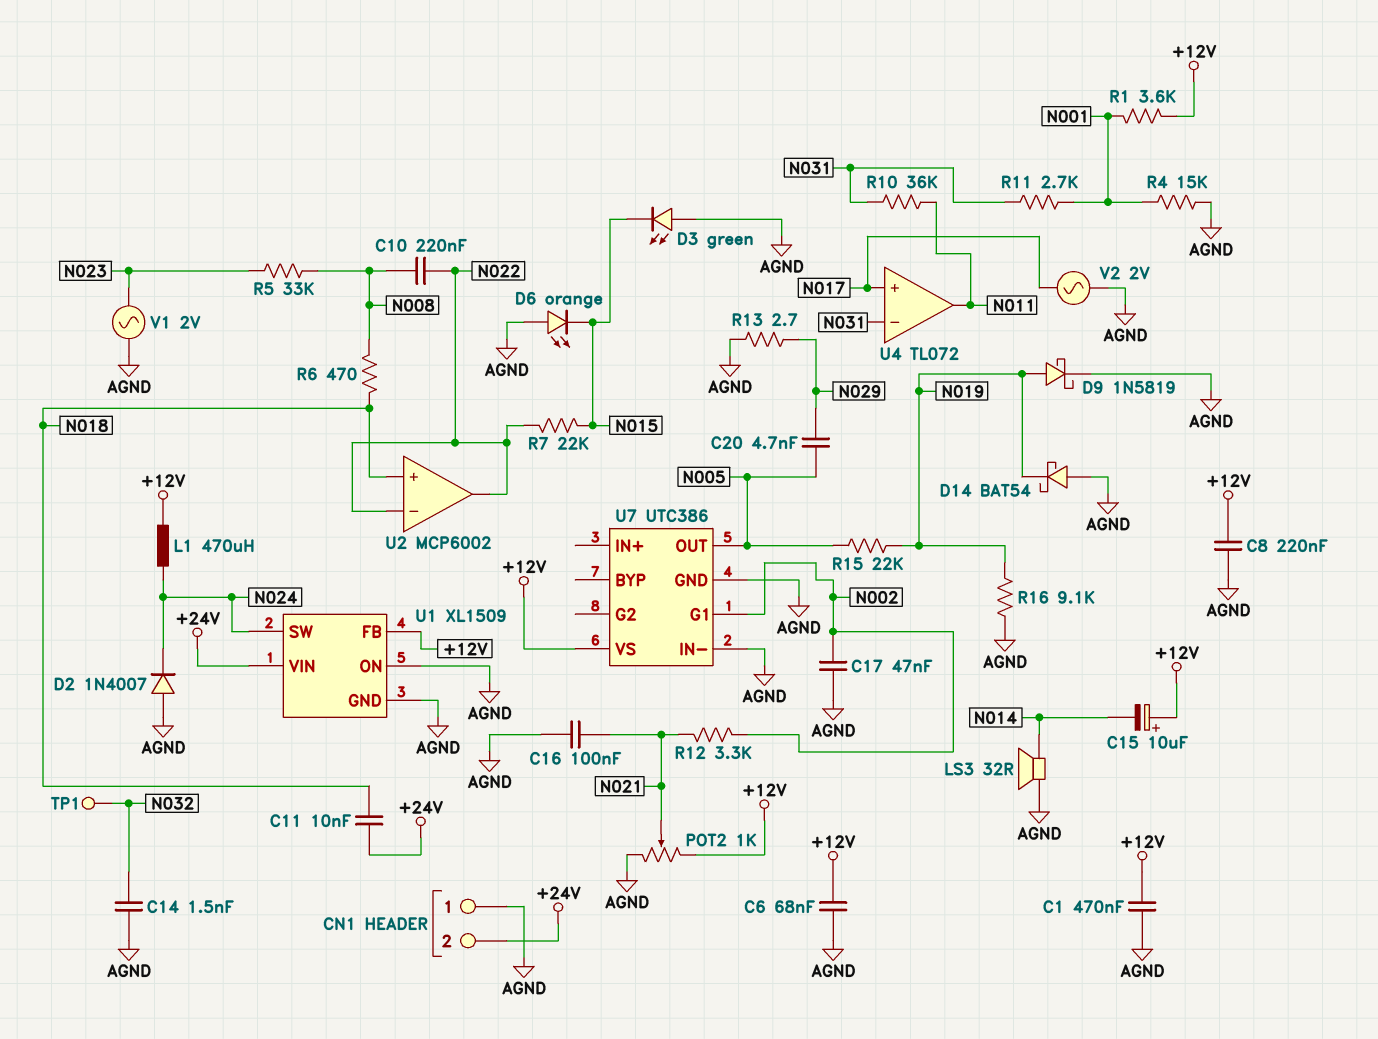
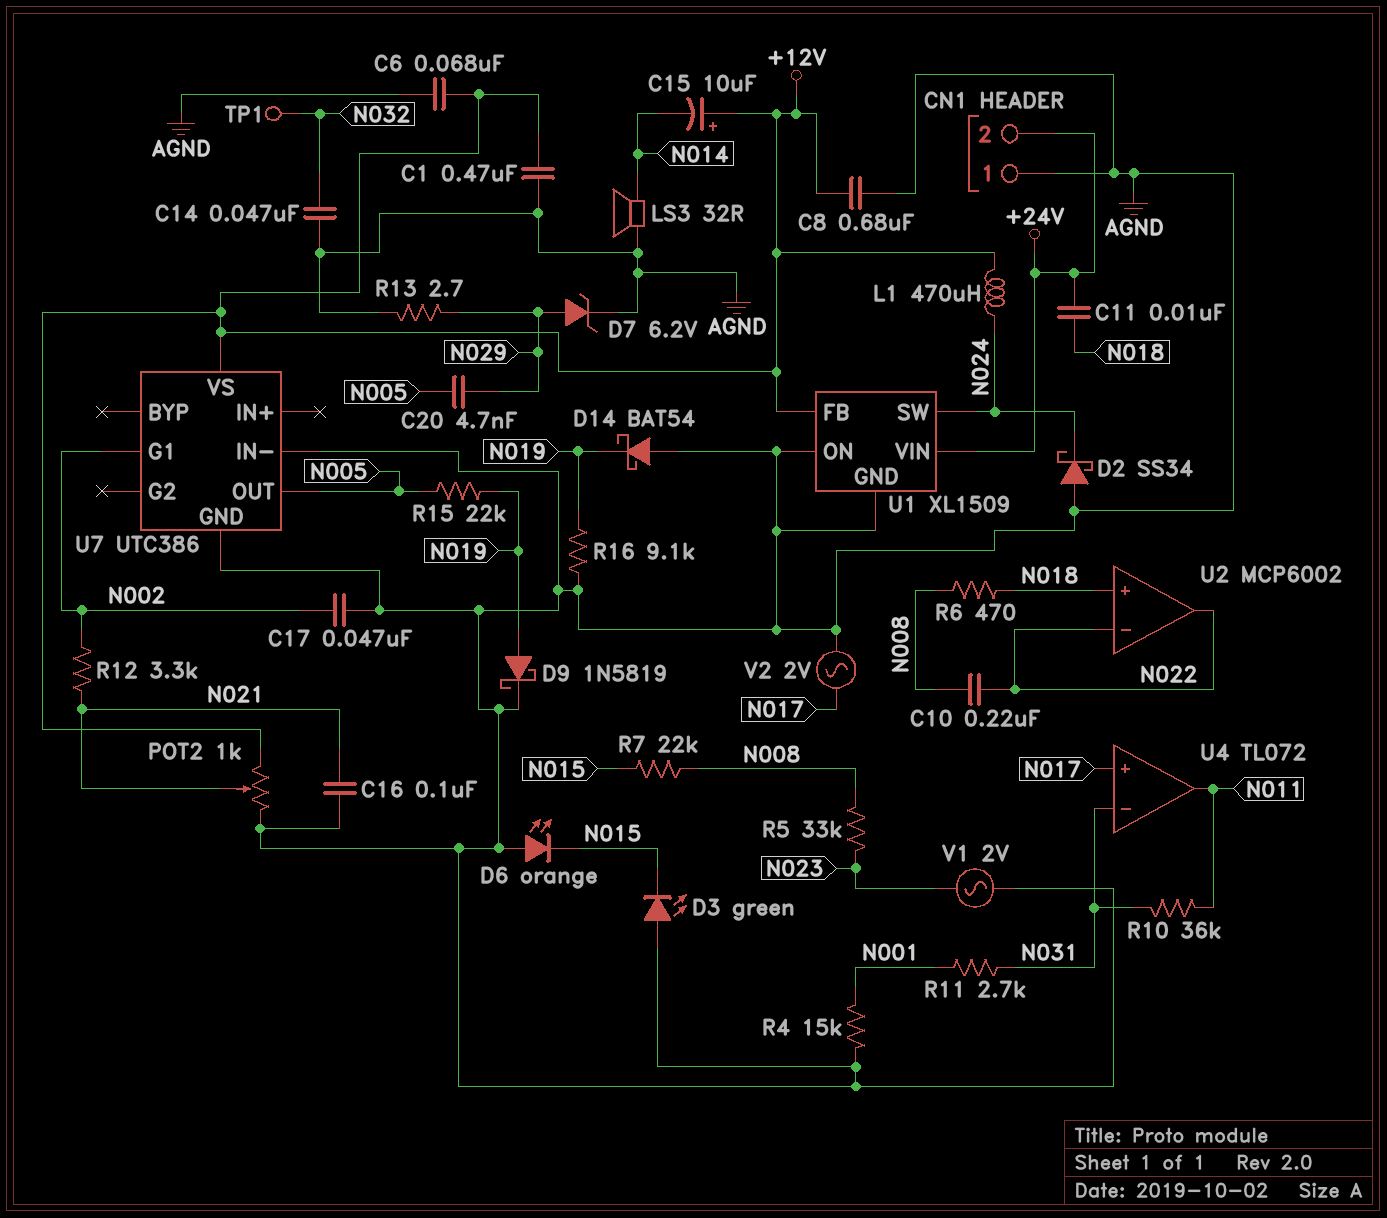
C8: 220nF (+12V, AGND) -> 680nF (+12V, AGND)
C14: 1.5nF (AGND, N032) -> 47nF (AGND, N032)
D2: diode 1N4007 (A AGND, K N024) -> schottky SS34 (A AGND, K N024)
D7: none -> zener 6.2V (A N029, K AGND)
R1: 3.6k (+12V, N001) -> none
R7: 22k (N015, N022) -> 22k (N008, N015)

